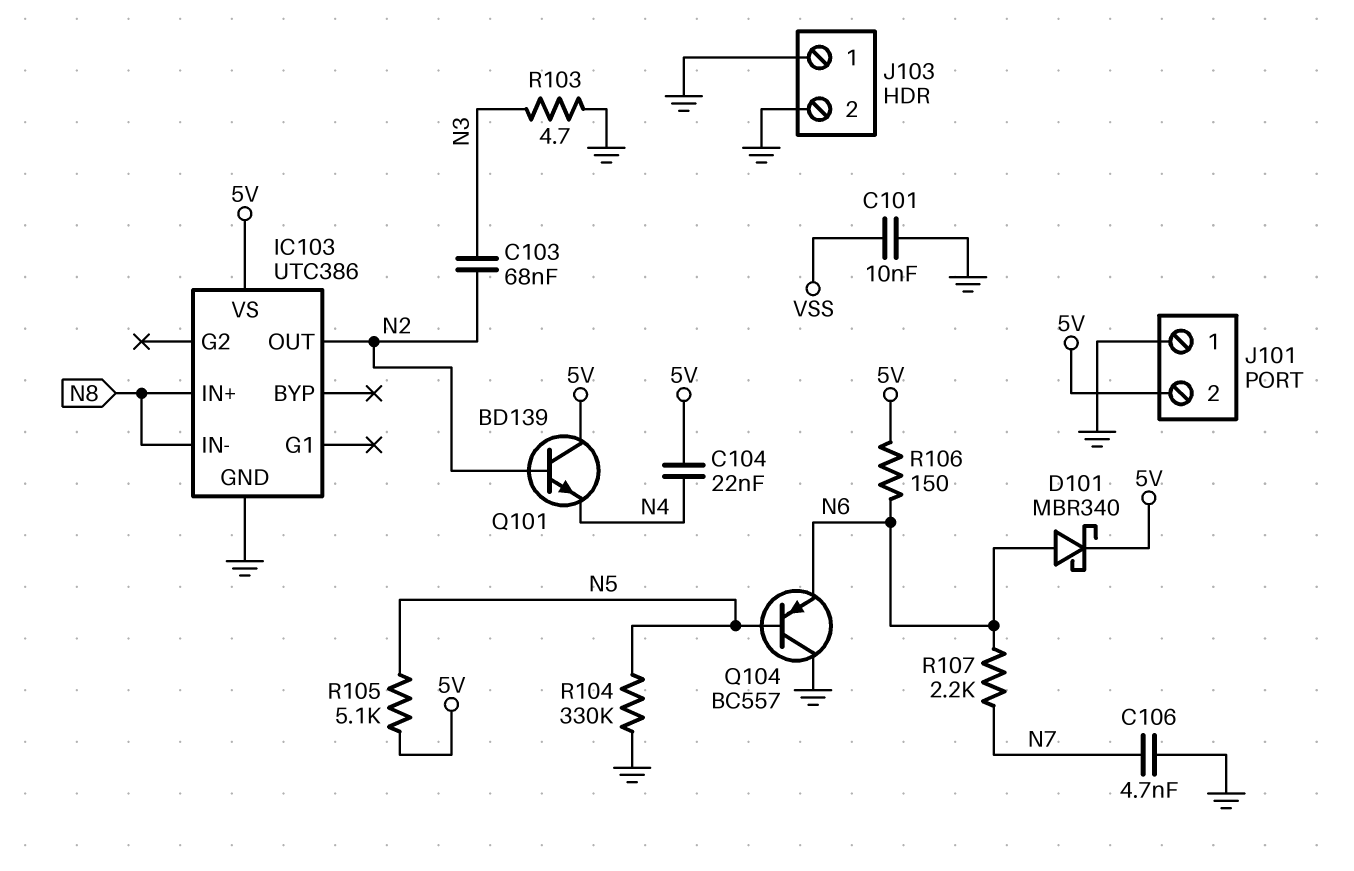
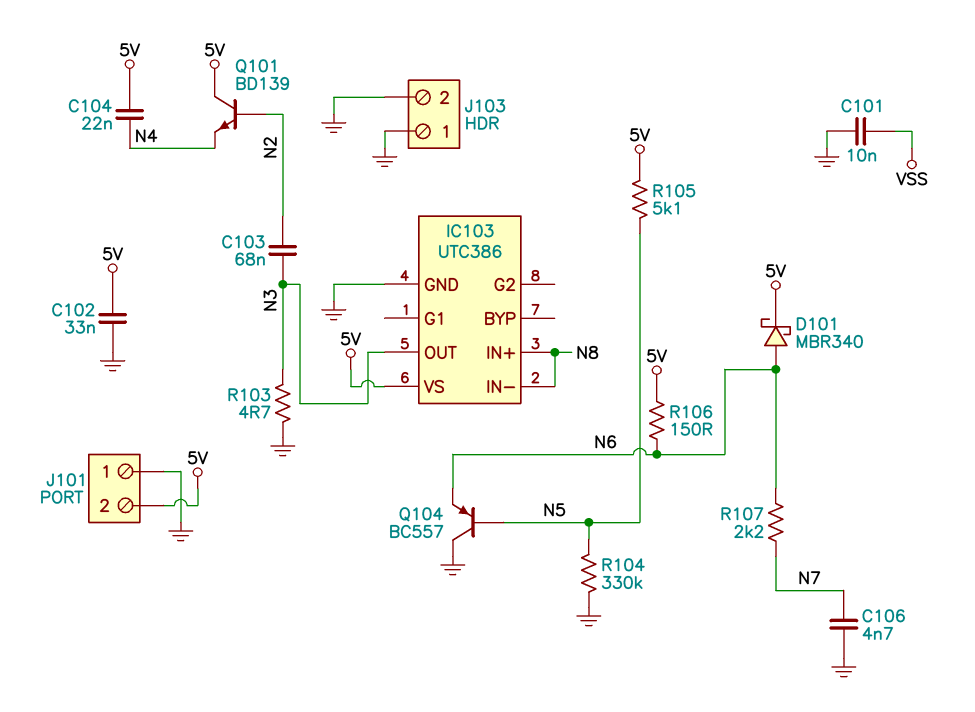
C102: none -> 33nF (5V, GND)
IC103 pin OUT: N2 -> N3

